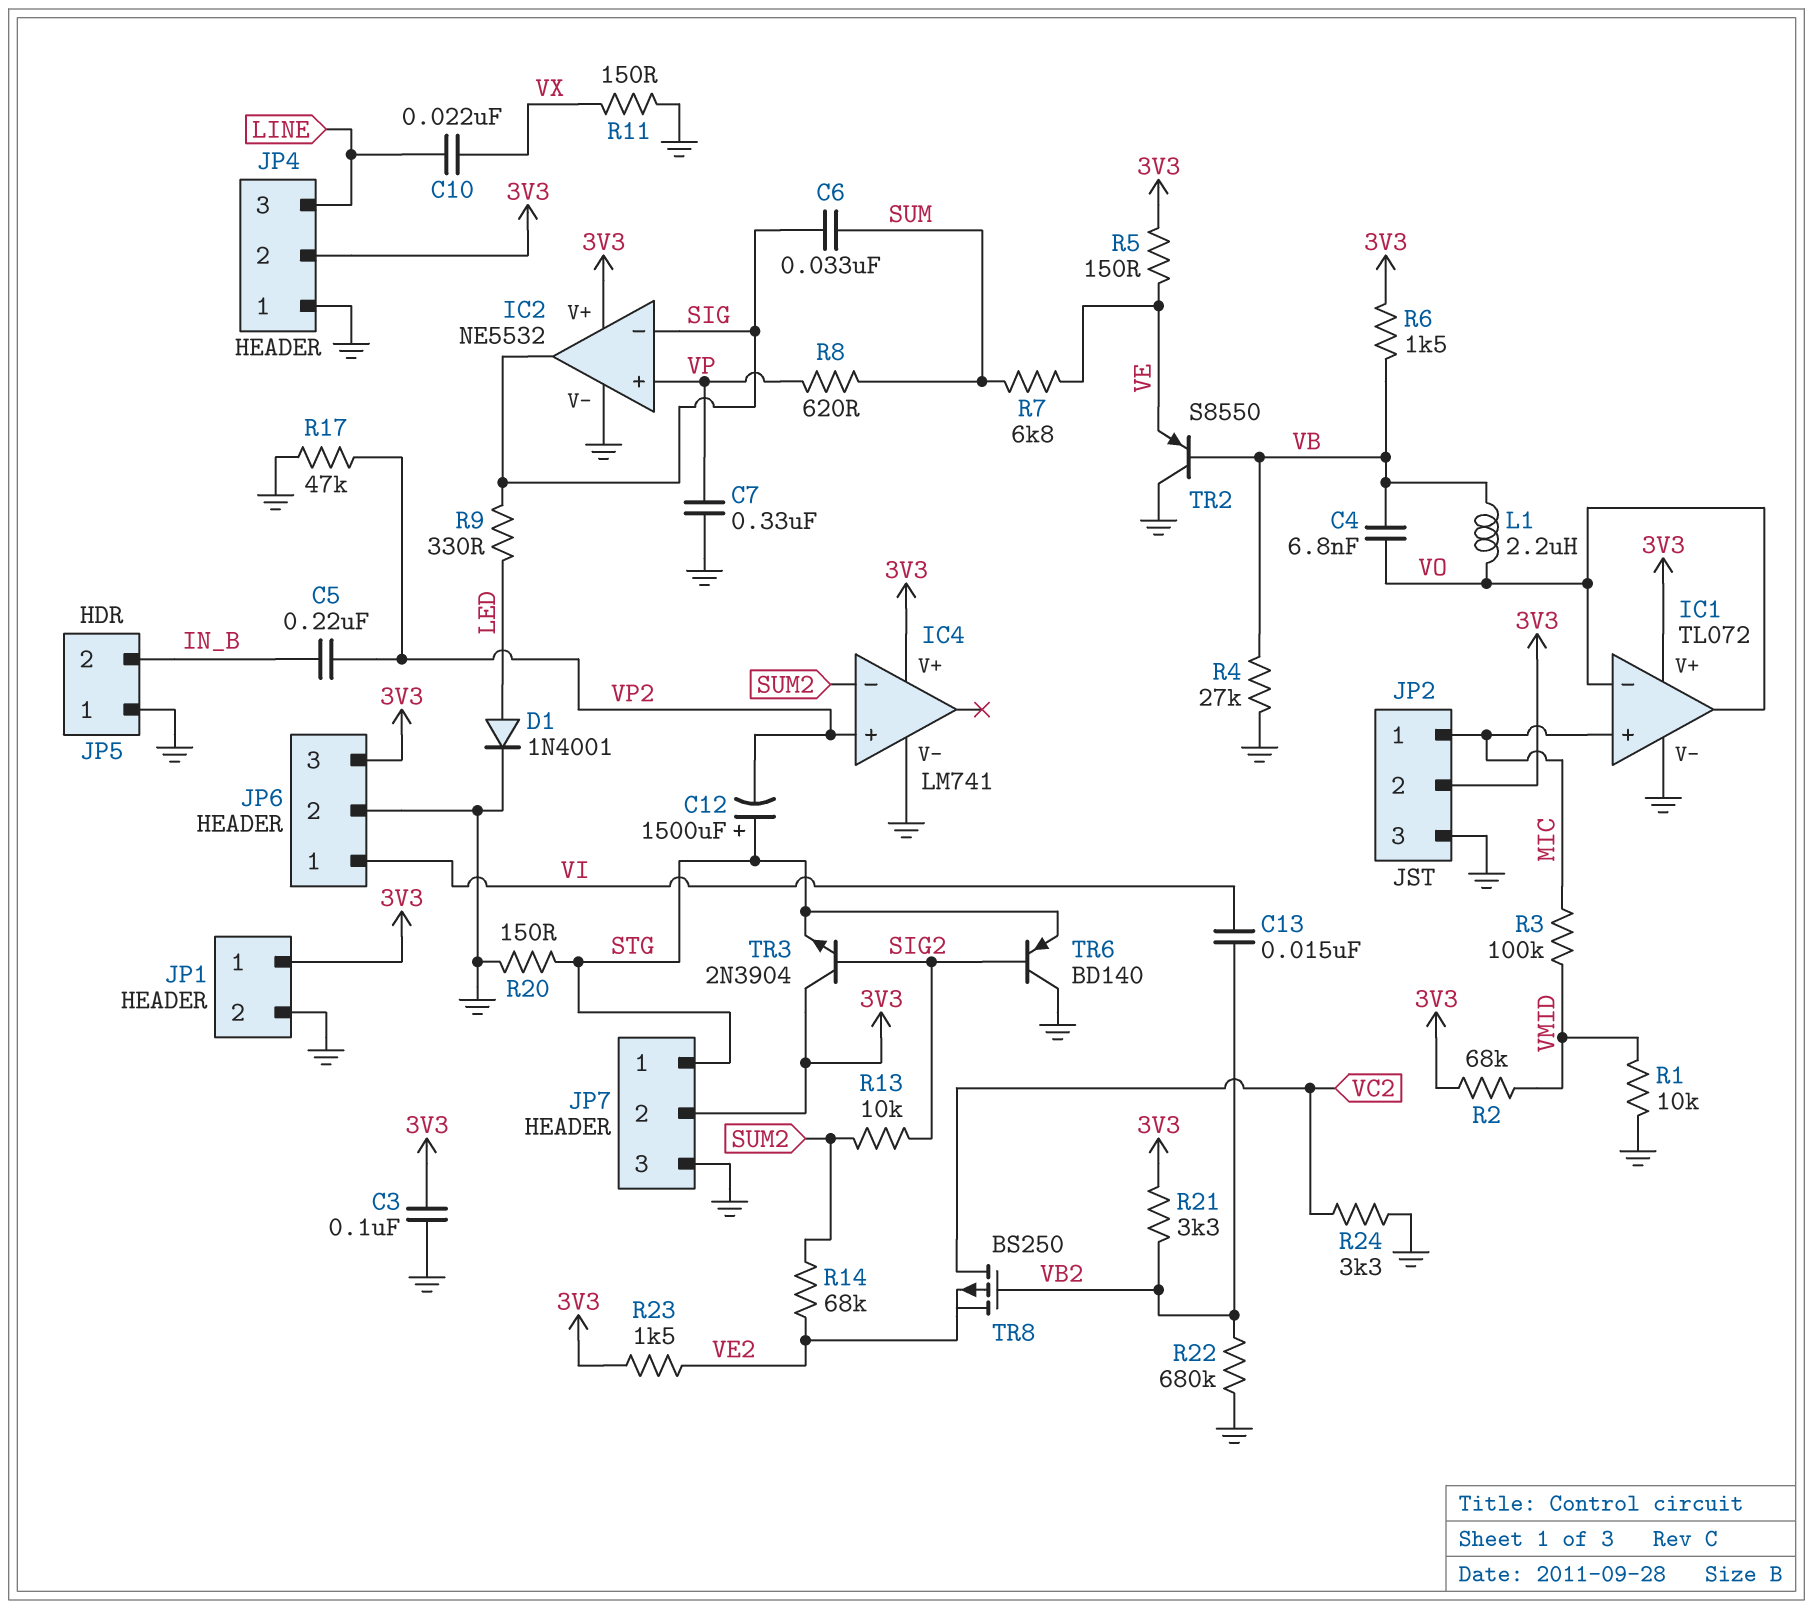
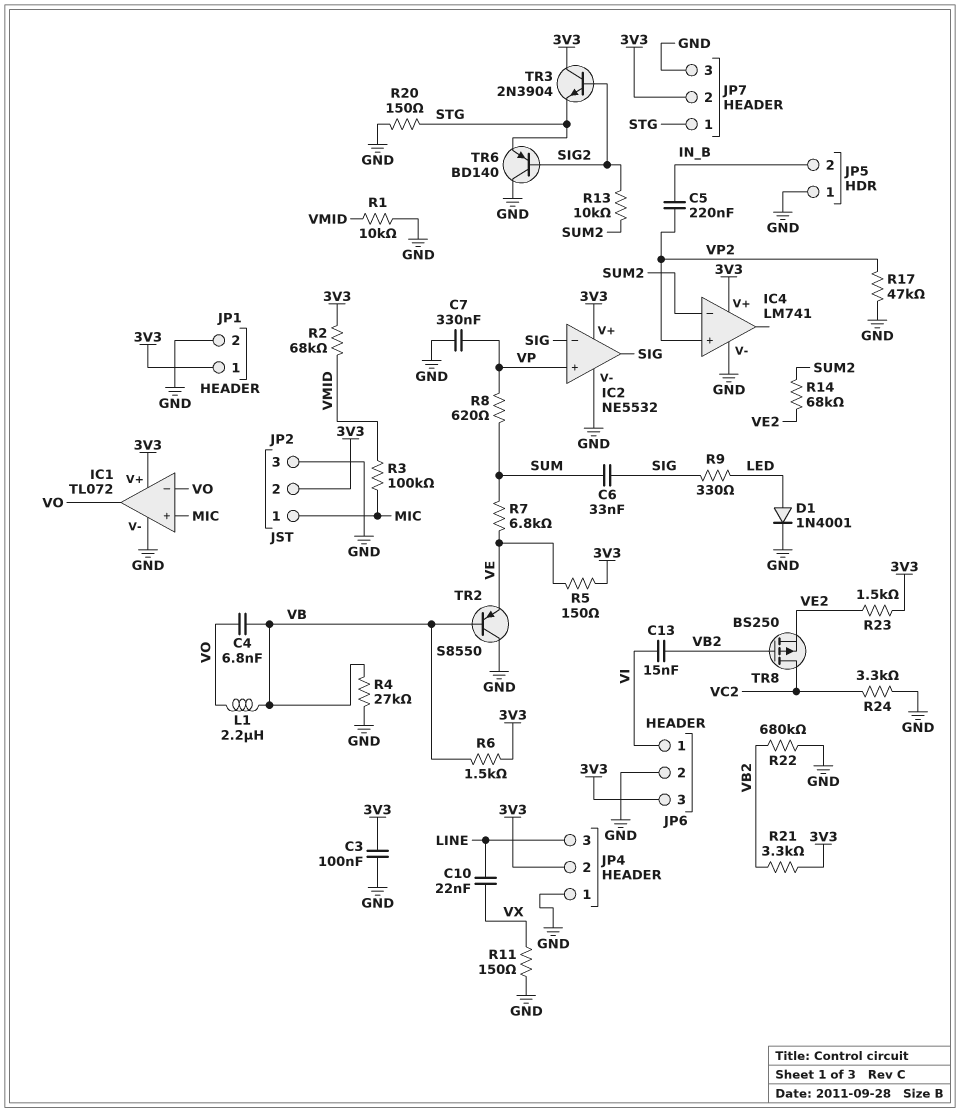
C12: 1500uF (plus STG, minus VP2) -> none

